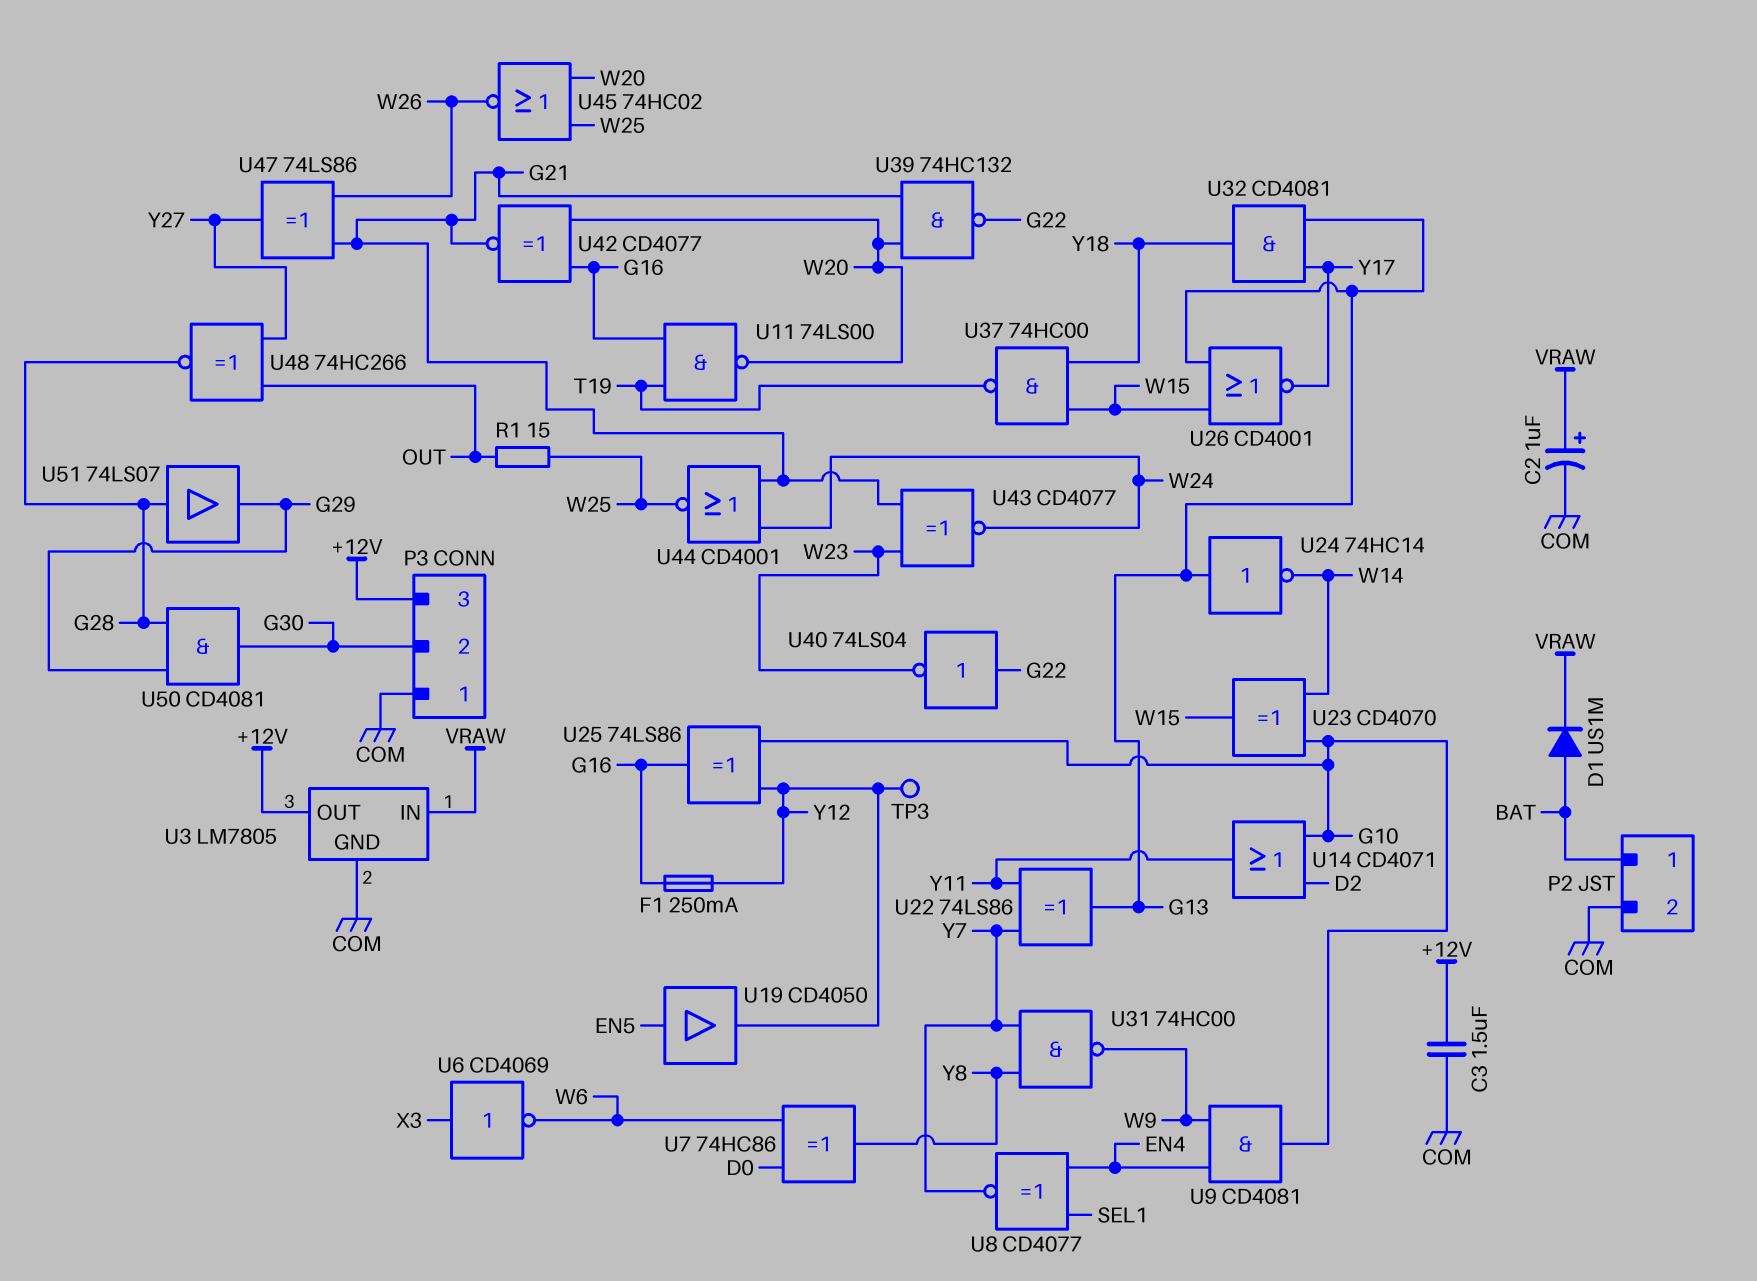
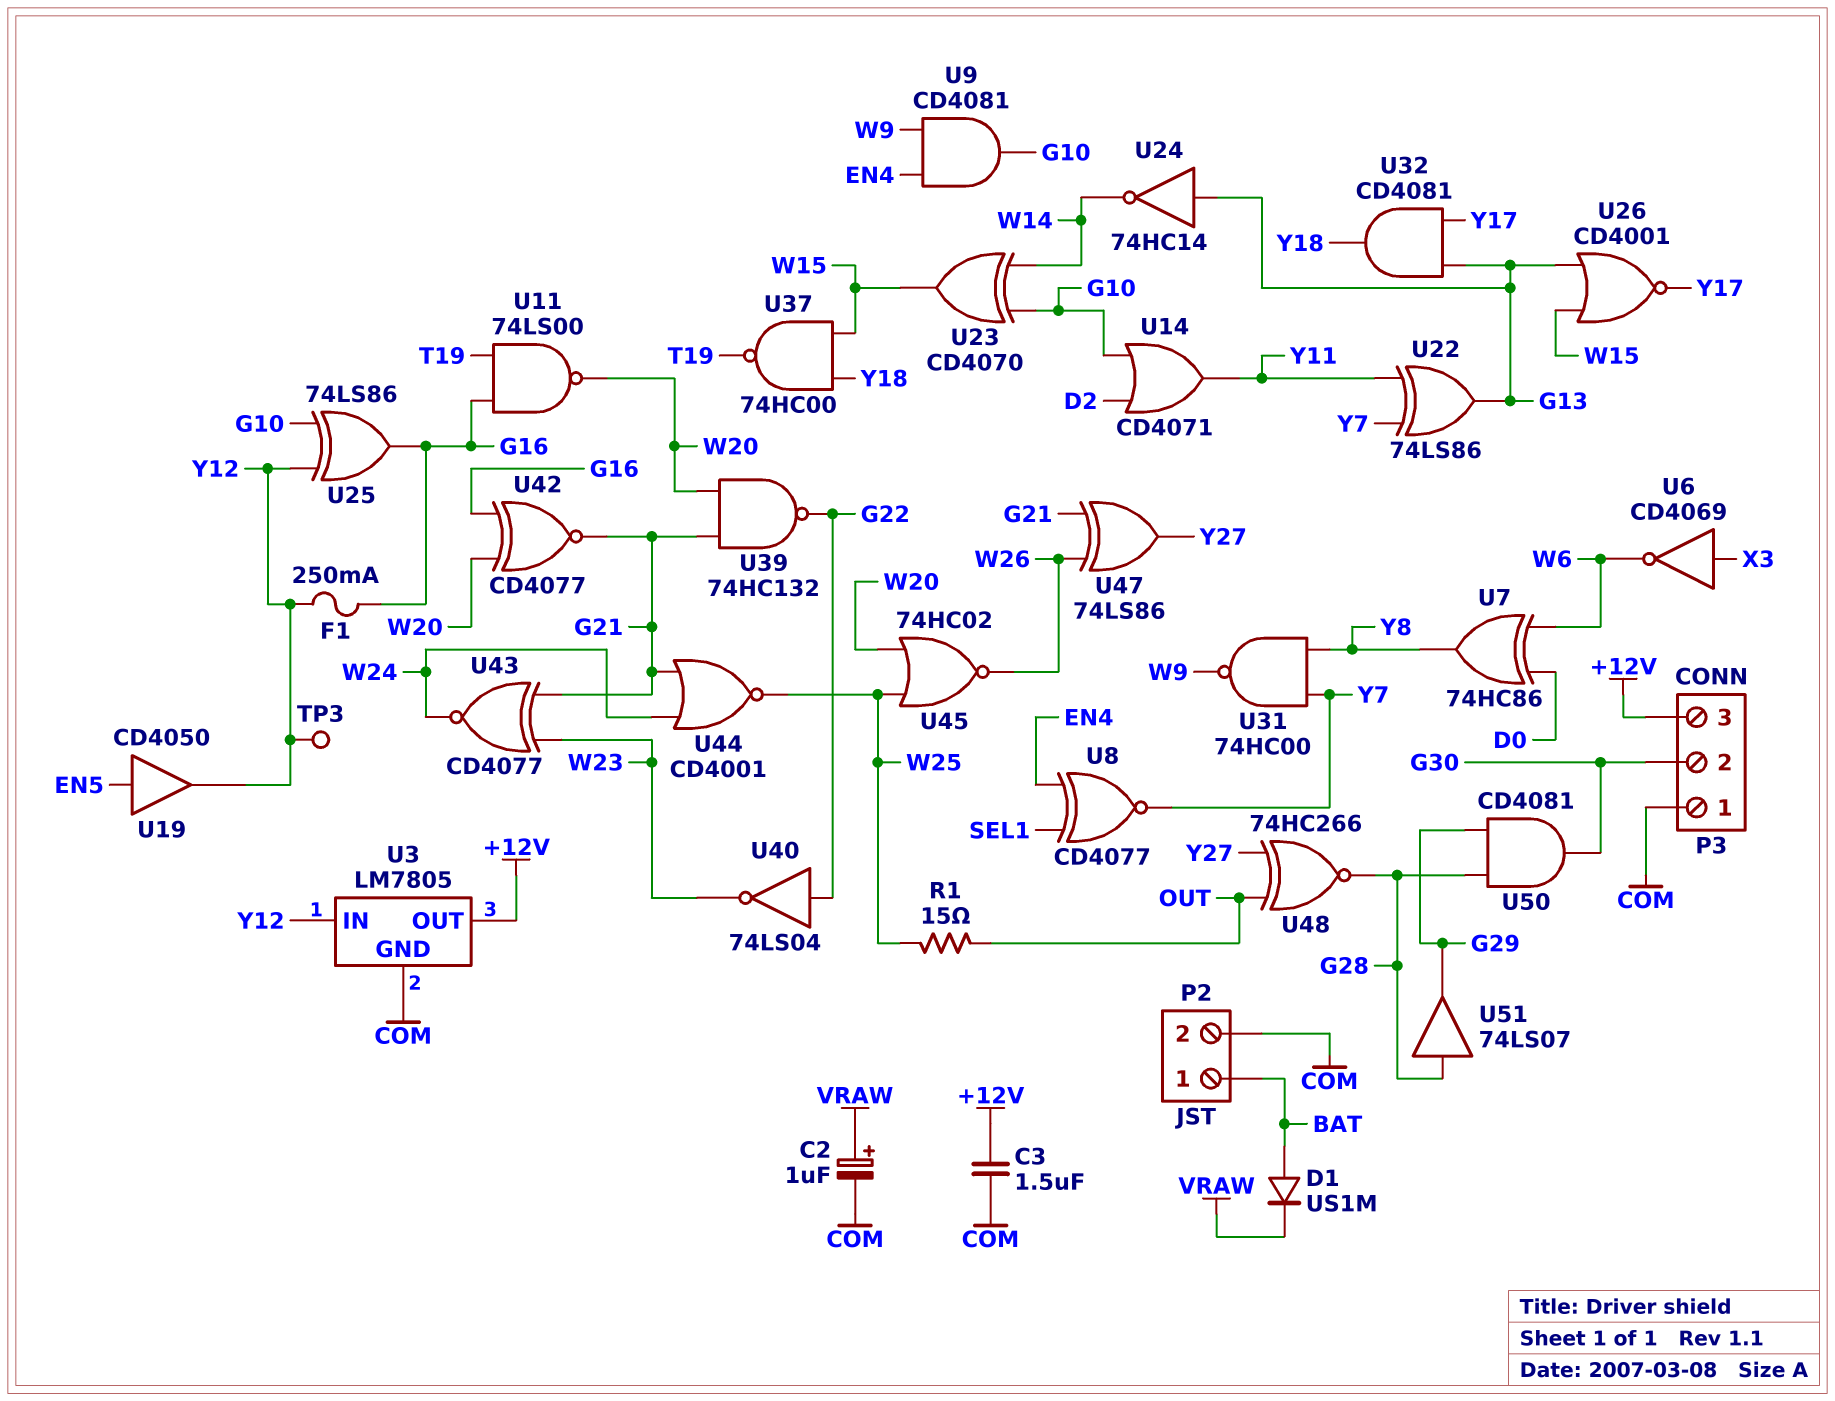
U3 pin IN: VRAW -> Y12

